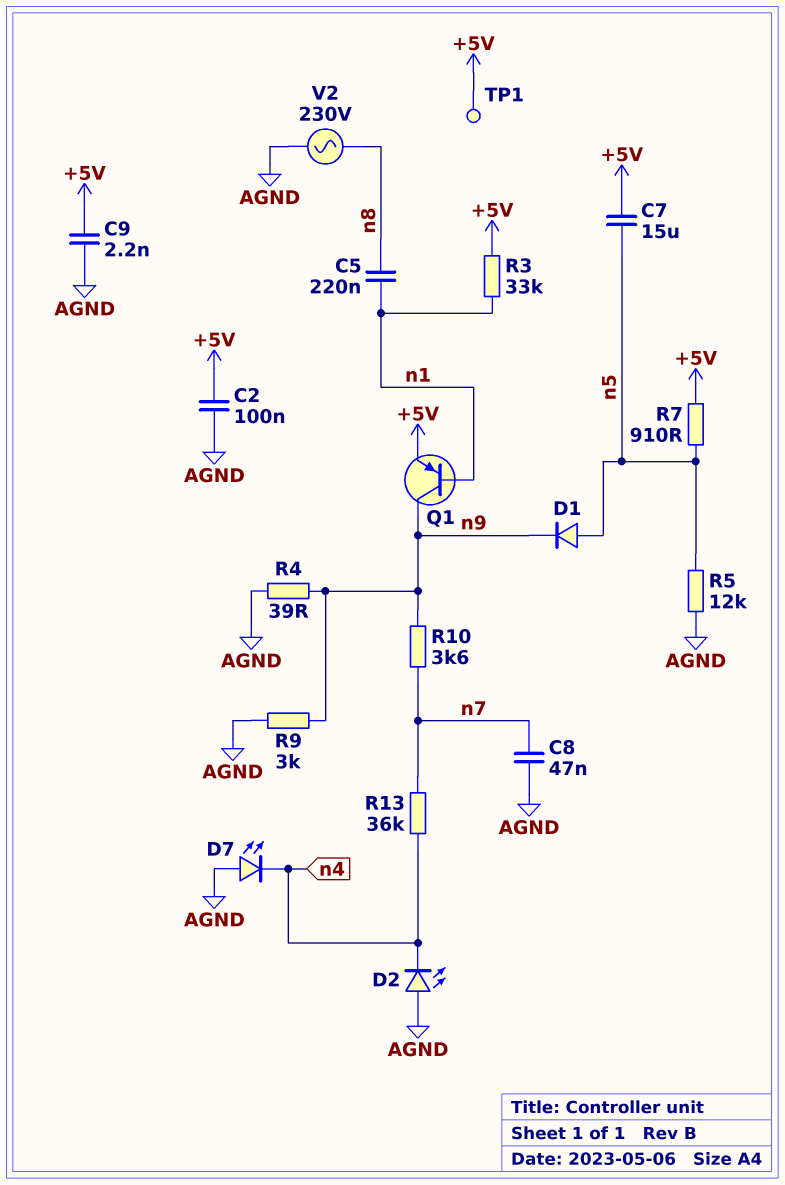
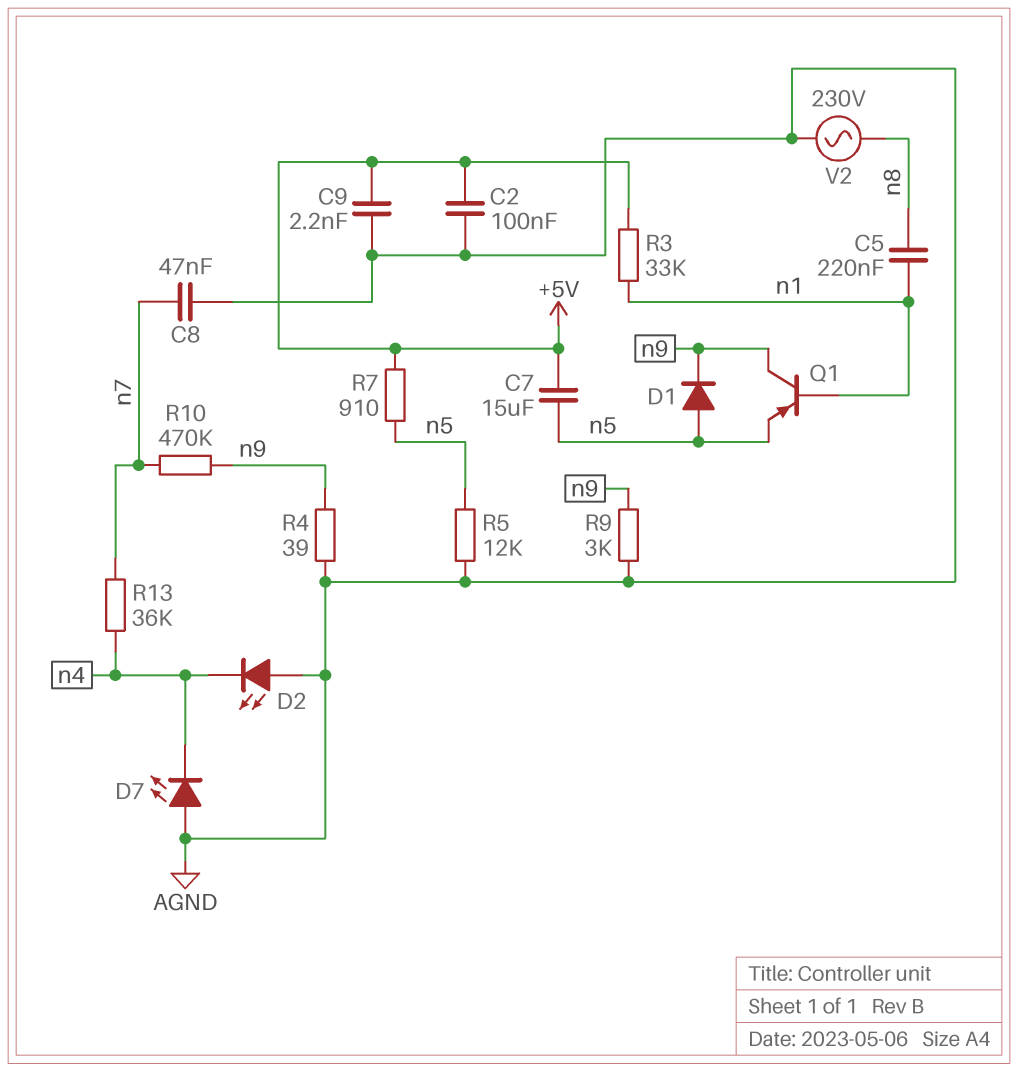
Q1: PNP (B n1, C n9, E +5V) -> PNP (B n1, C n9, E n5)
R10: 3.6k (n7, n9) -> 470k (n7, n9)
TP1: test point (+5V) -> none

